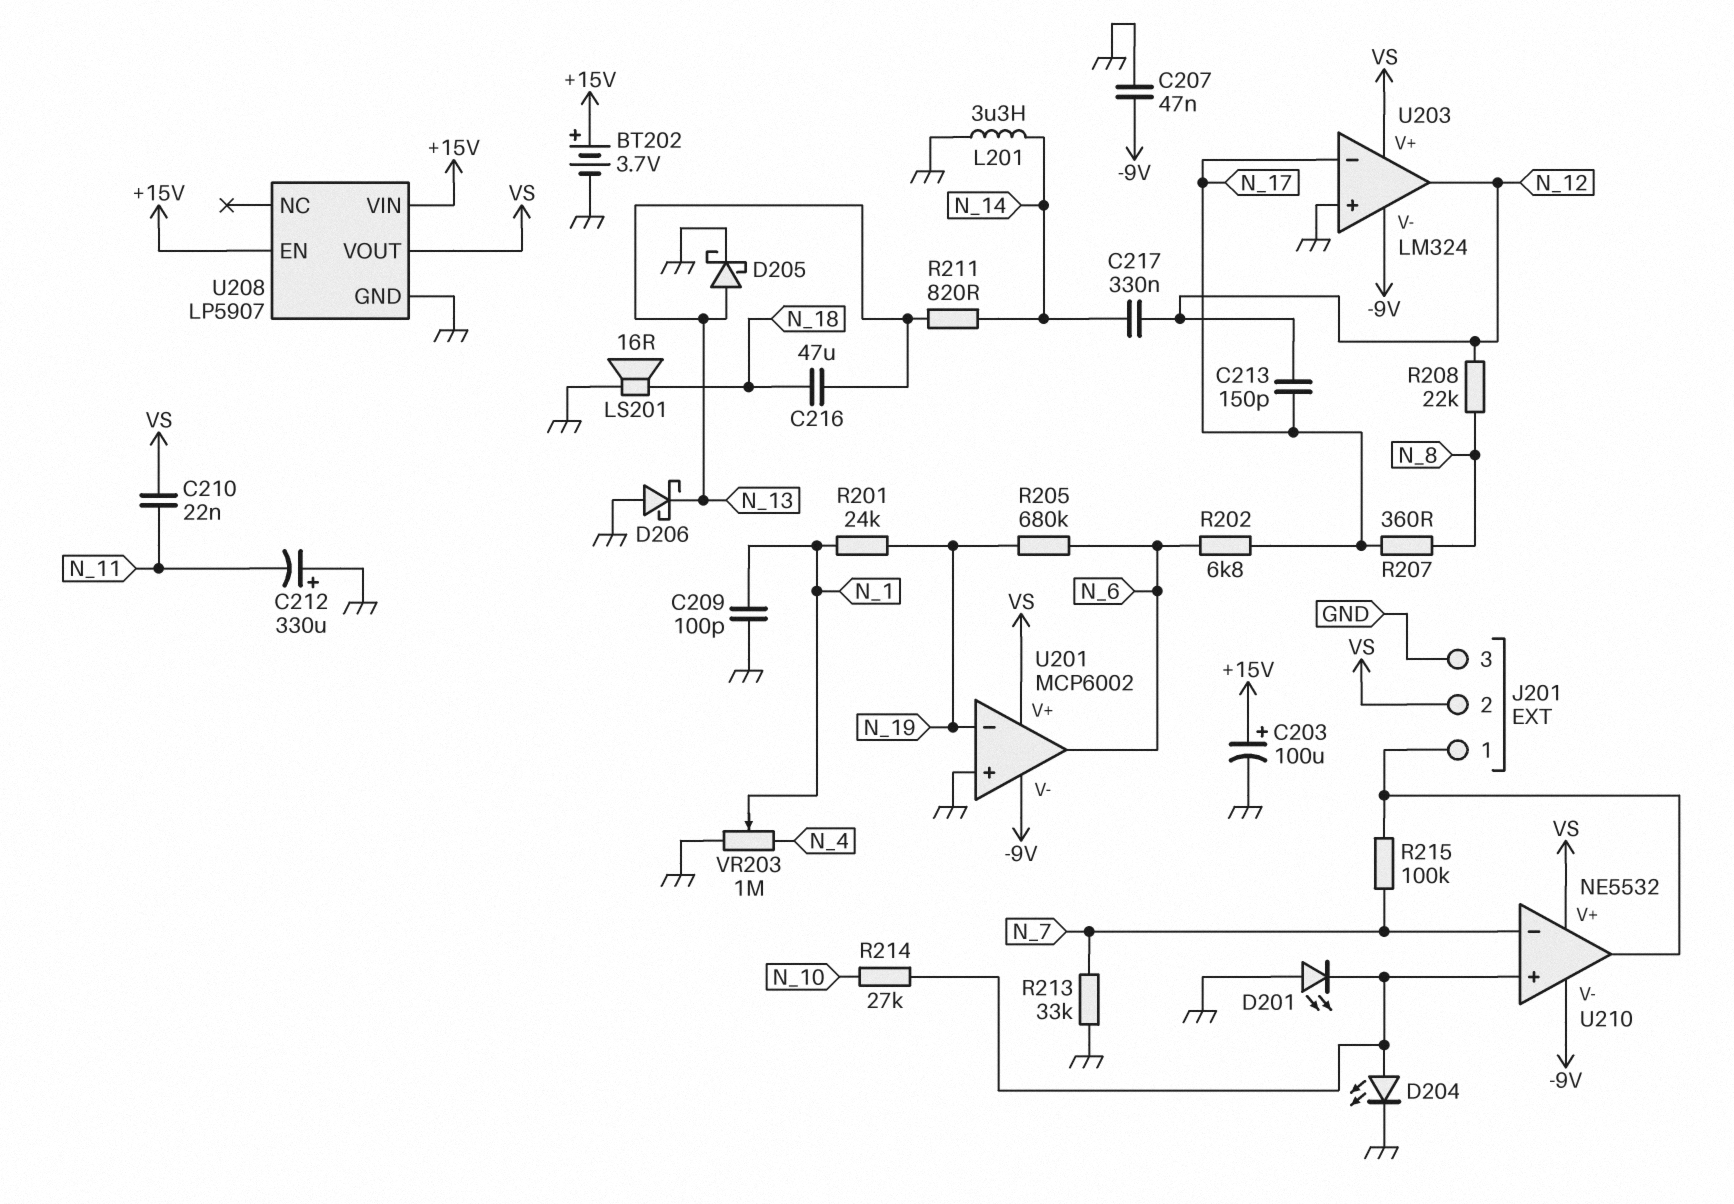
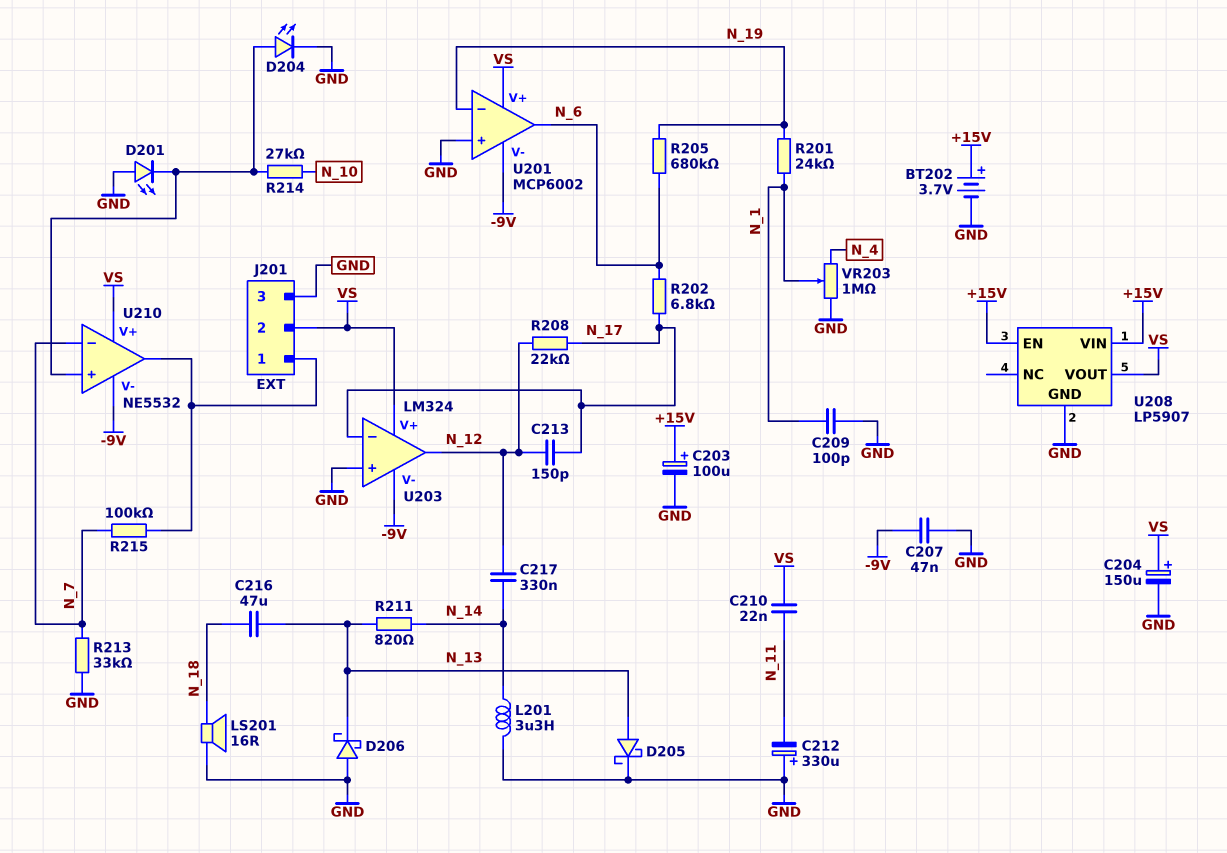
C204: none -> 150uF (plus VS, minus GND)
R207: 360 (N_8, N_17) -> none
R208: 22k (N_8, N_12) -> 22k (N_12, N_17)

